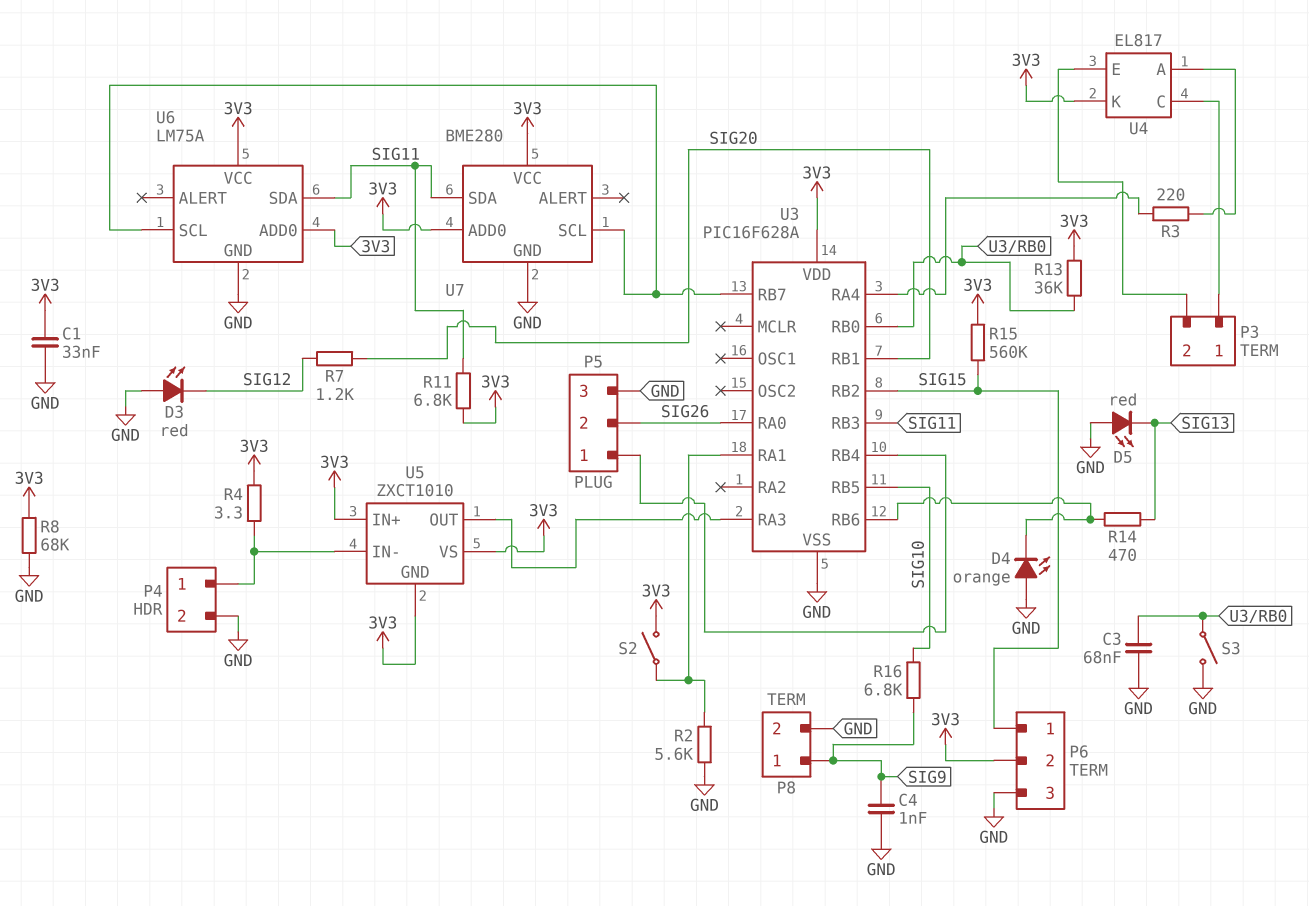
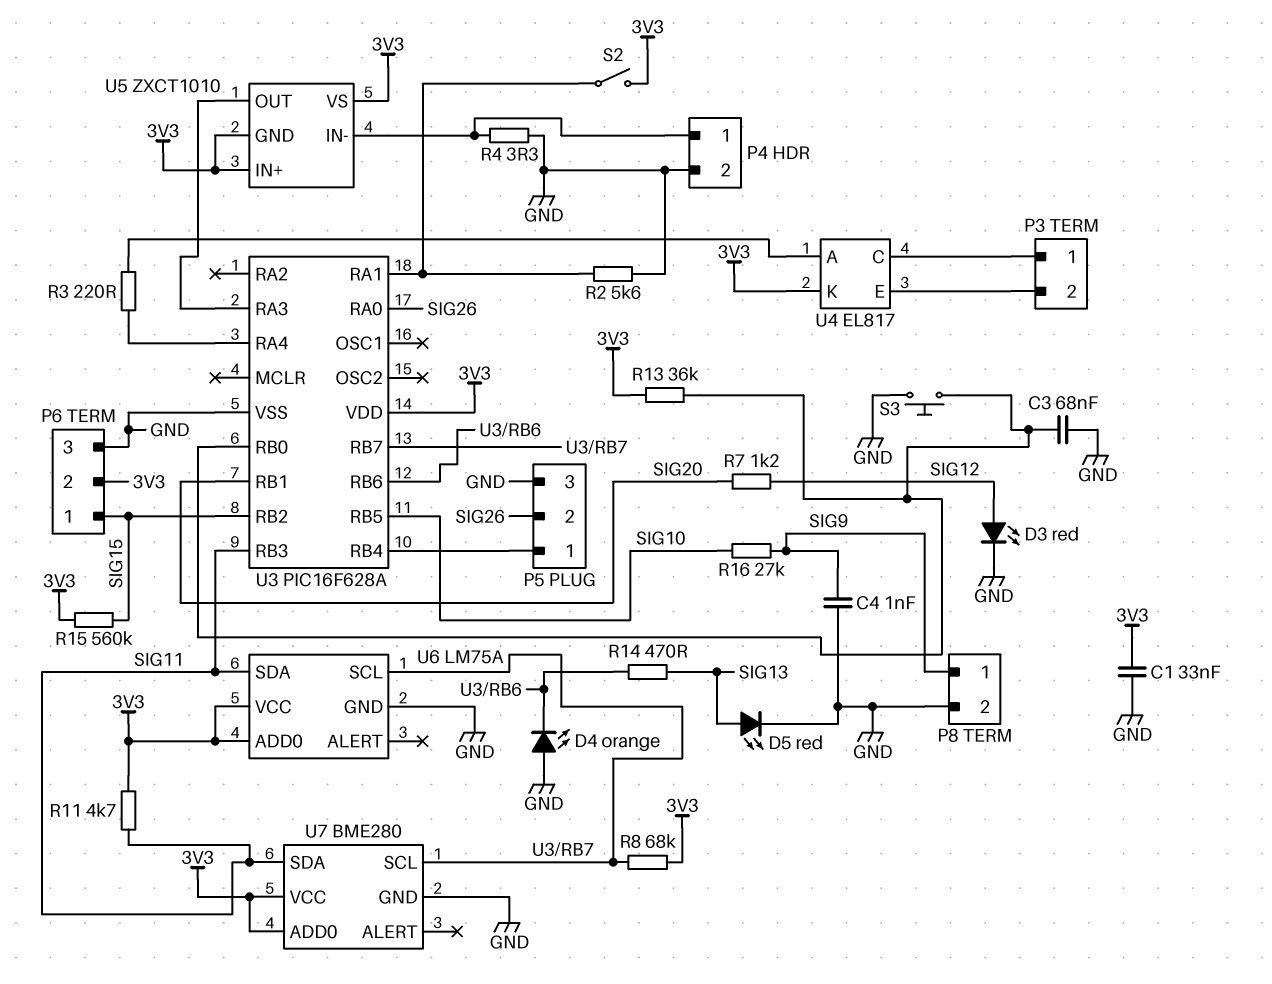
D3: LED red (A GND, K SIG12) -> LED red (A SIG12, K GND)
D5: LED red (A GND, K SIG13) -> LED red (A SIG13, K GND)
R4: 3.3 (3V3, P4/1) -> 3.3 (GND, P4/1)
R8: 68k (3V3, GND) -> 68k (3V3, U3/RB7)
R11: 6.8k (3V3, SIG11) -> 4.7k (3V3, SIG11)
R16: 6.8k (SIG9, SIG10) -> 27k (SIG9, SIG10)
S3: switch (GND, U3/RB0) -> button (GND, U3/RB0)

